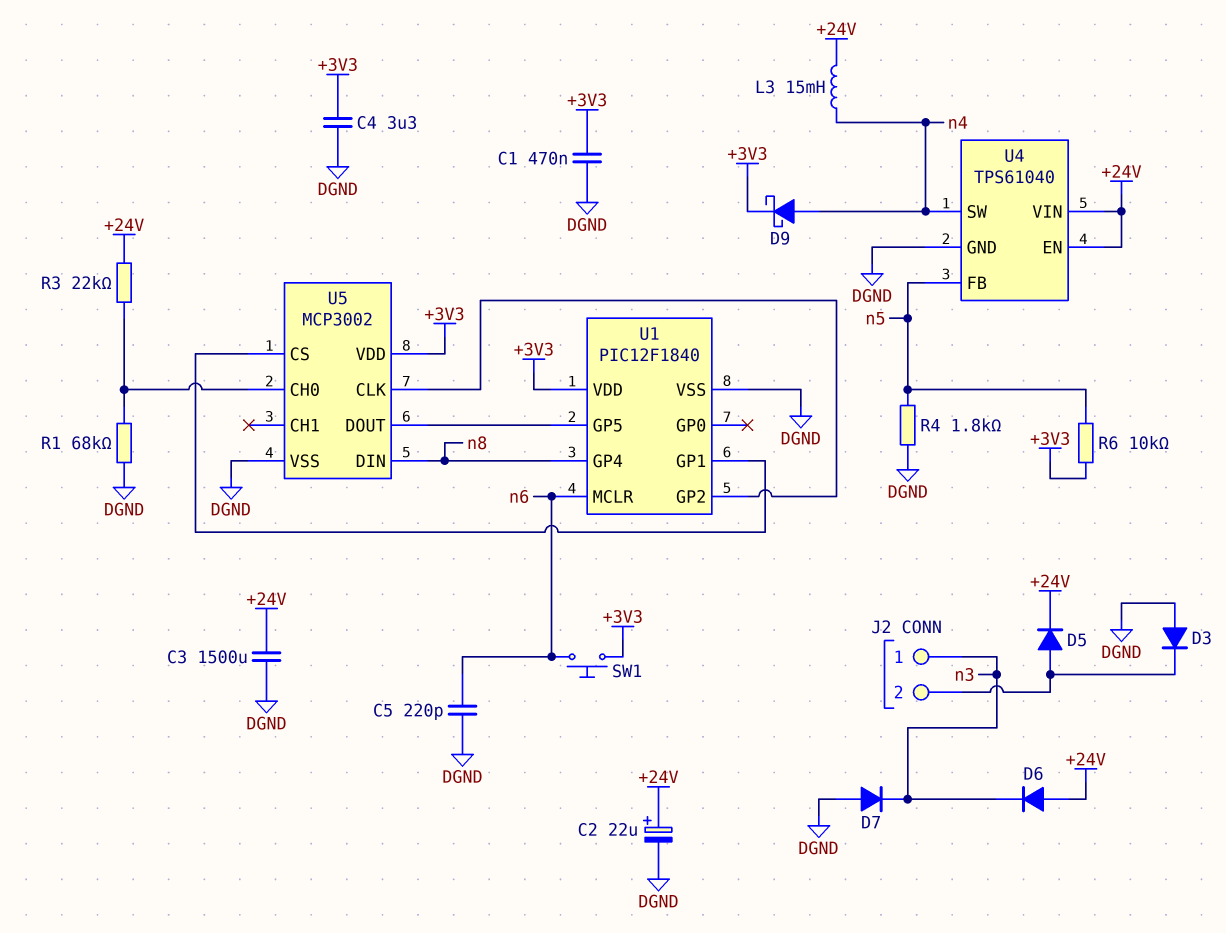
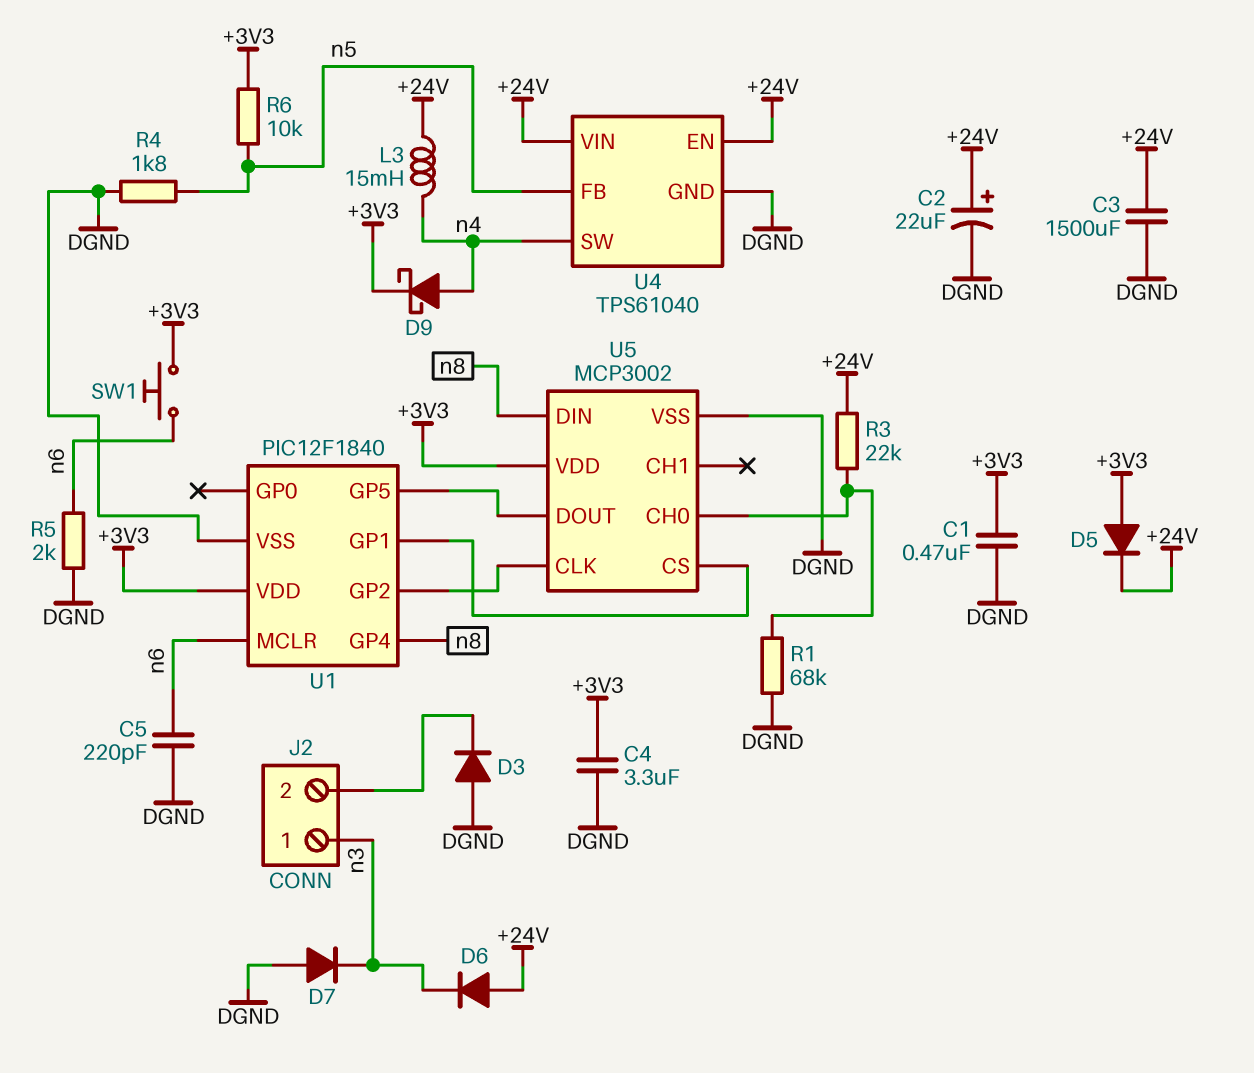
D5: diode (A J2/2, K +24V) -> diode (A +3V3, K +24V)
R5: none -> 2k (DGND, n6)

